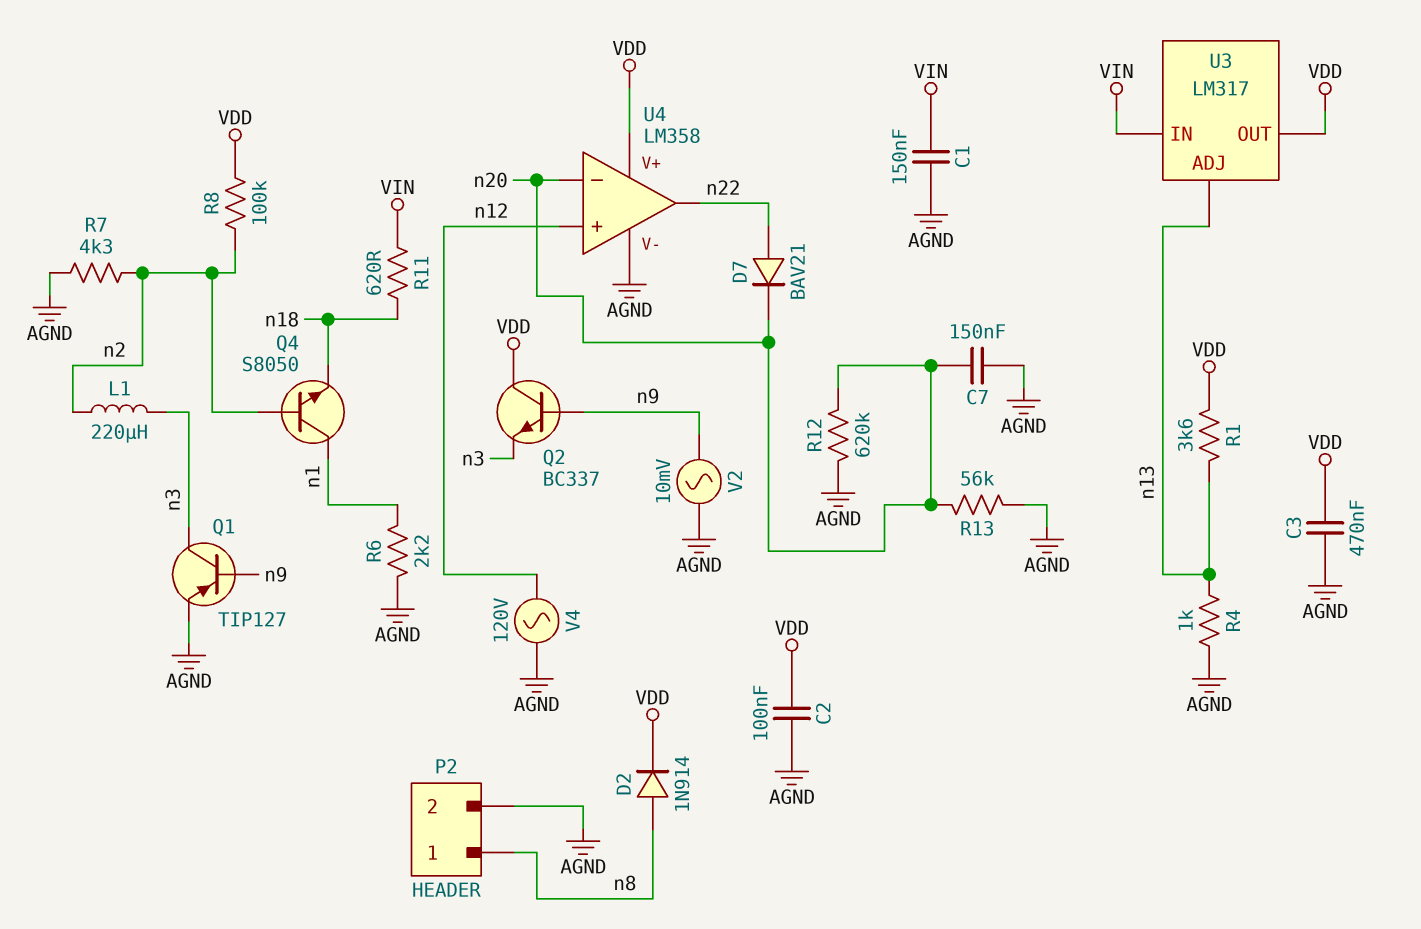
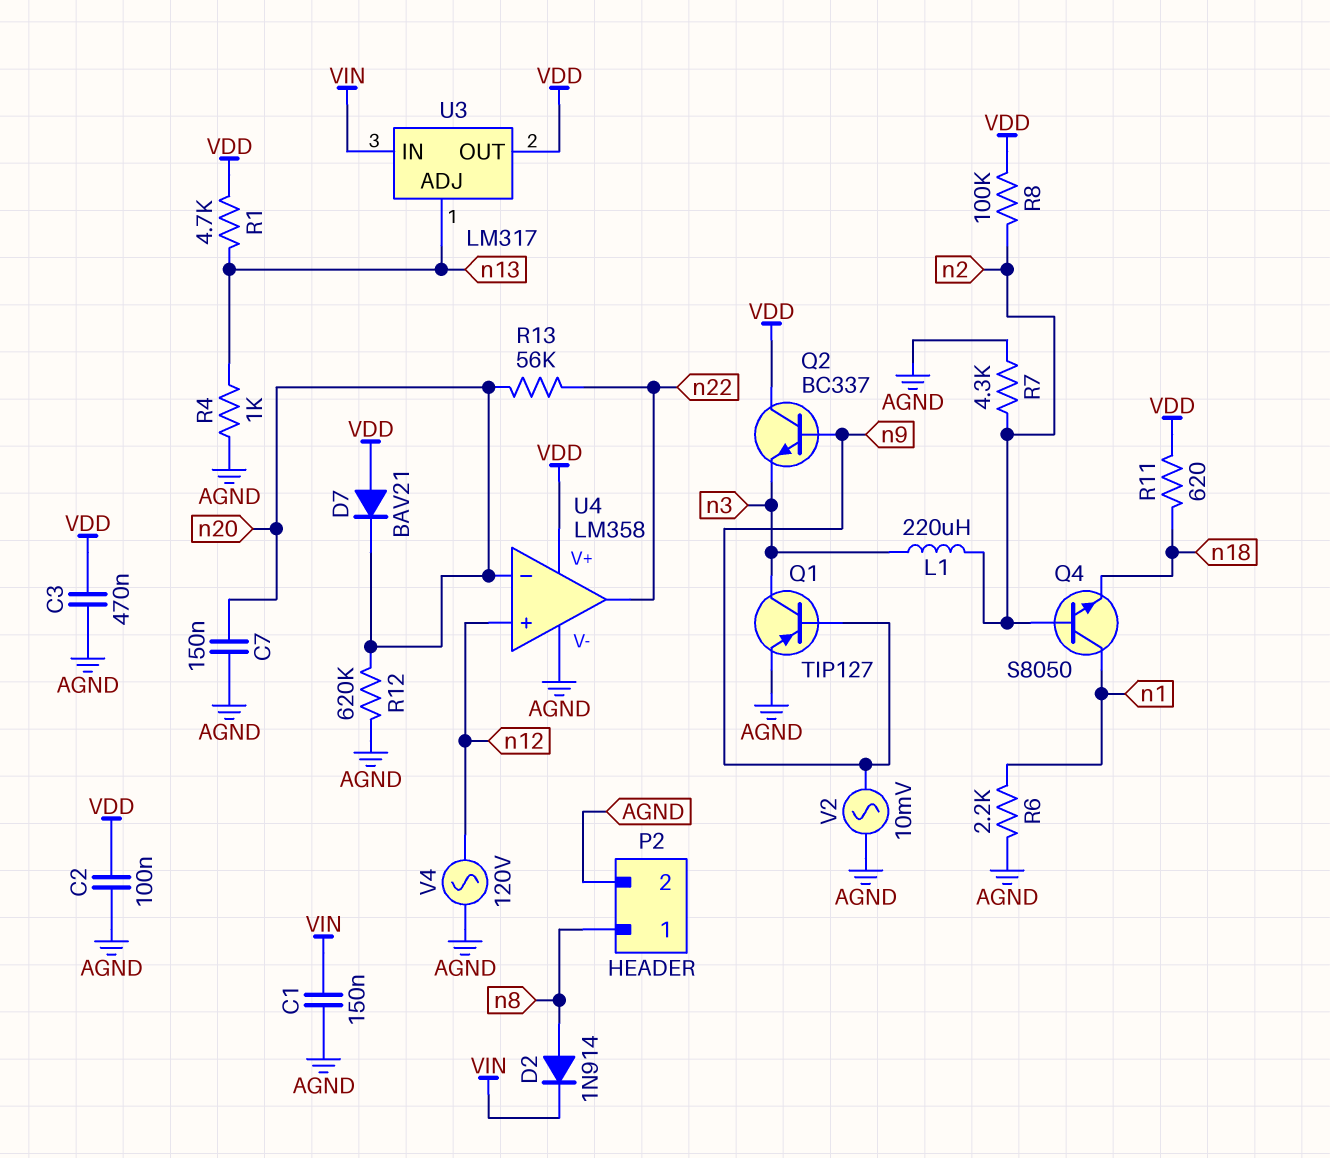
D2: diode 1N914 (A n8, K VDD) -> diode 1N914 (A n8, K VIN)
D7: diode BAV21 (A n22, K n20) -> diode BAV21 (A VDD, K n20)
R1: 3.6k (VDD, n13) -> 4.7k (VDD, n13)
R11: 620 (VIN, n18) -> 620 (VDD, n18)
R13: 56k (AGND, n20) -> 56k (n20, n22)

